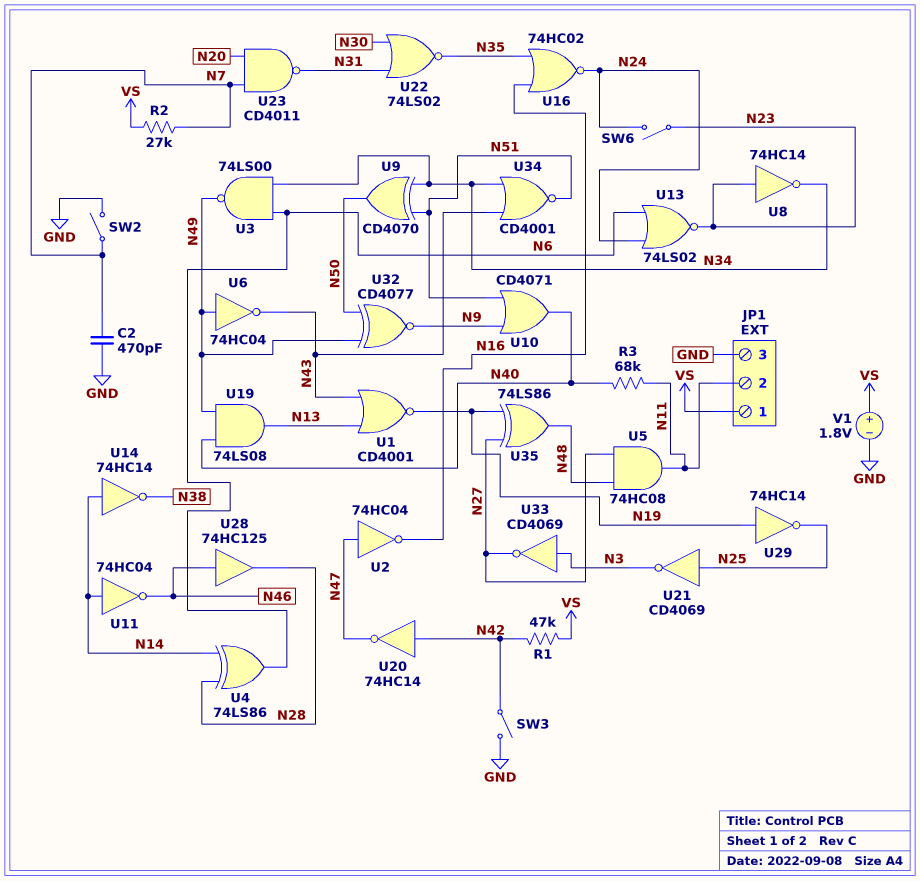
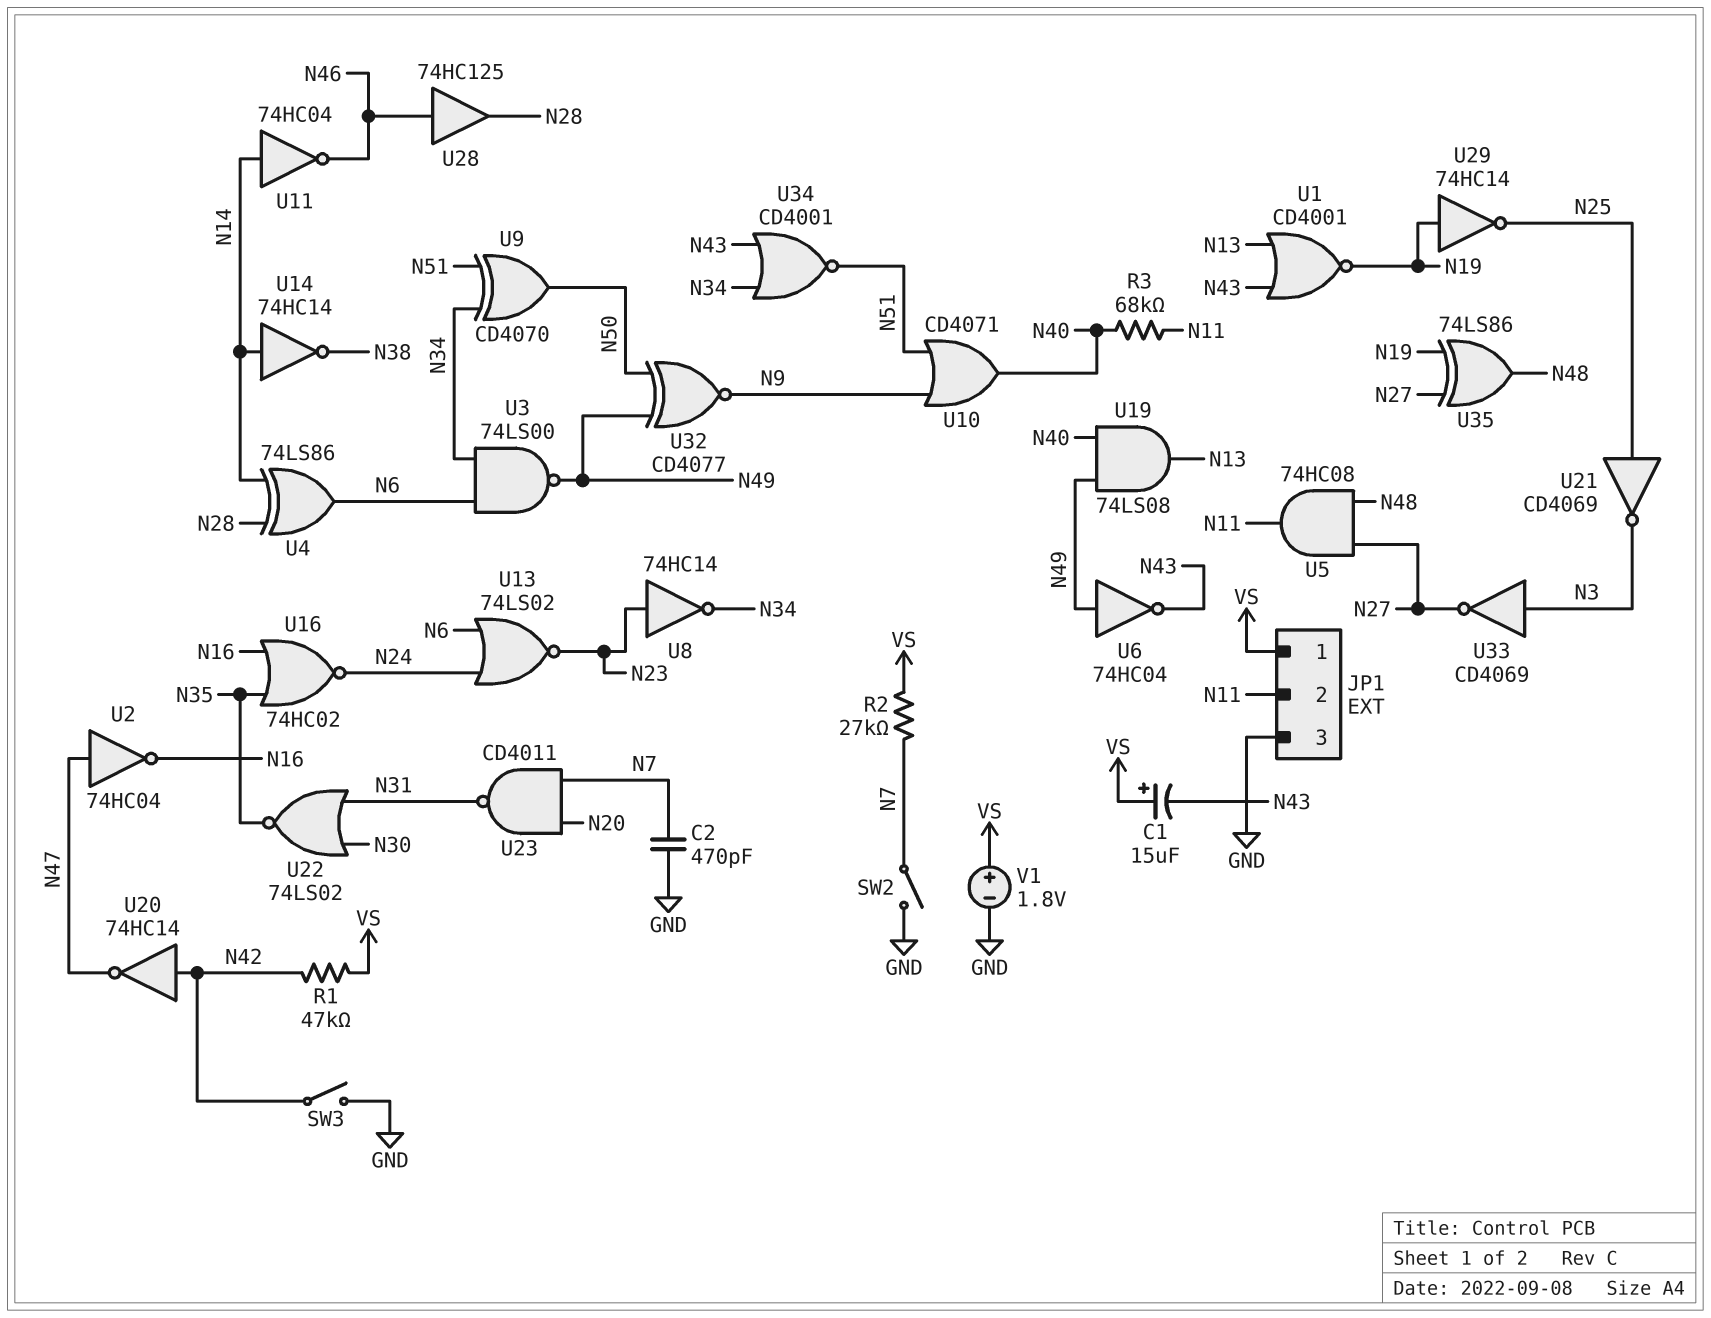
C1: none -> 15uF (plus VS, minus N43)
SW6: switch (N23, N24) -> none

